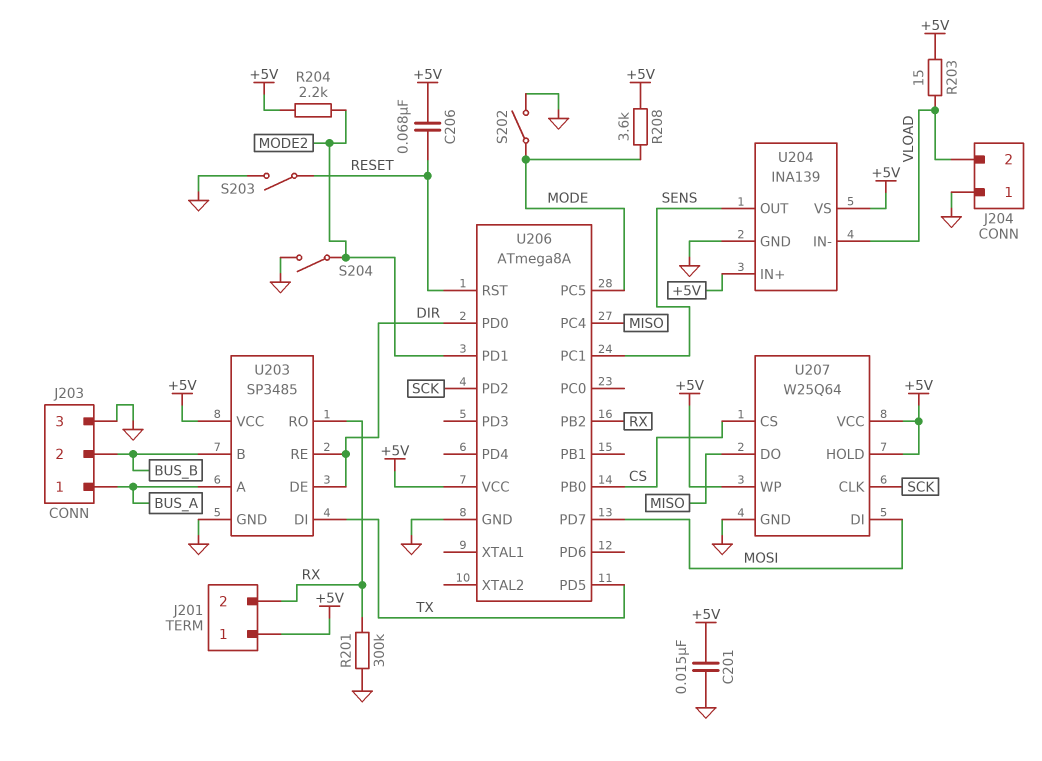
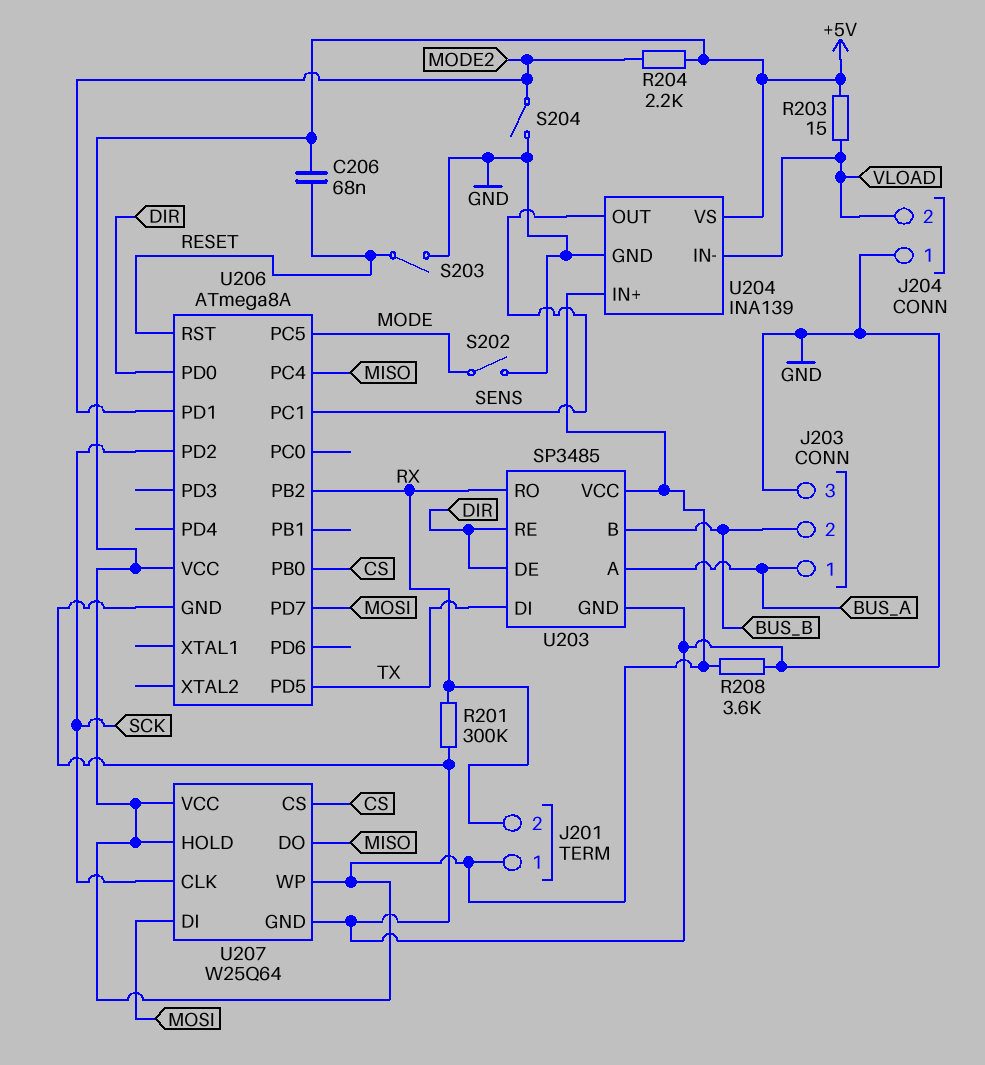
C201: 15nF (+5V, GND) -> none
R208: 3.6k (+5V, MODE) -> 3.6k (+5V, GND)

